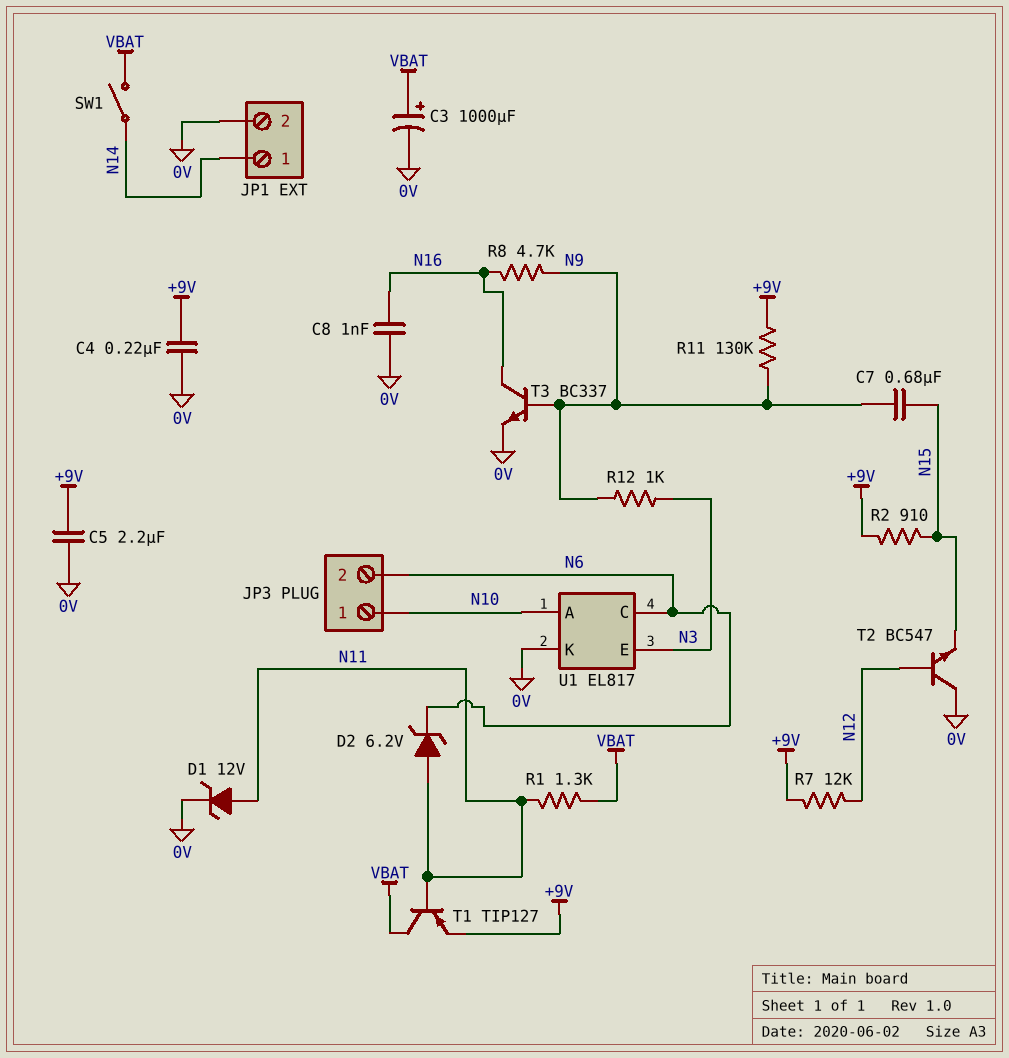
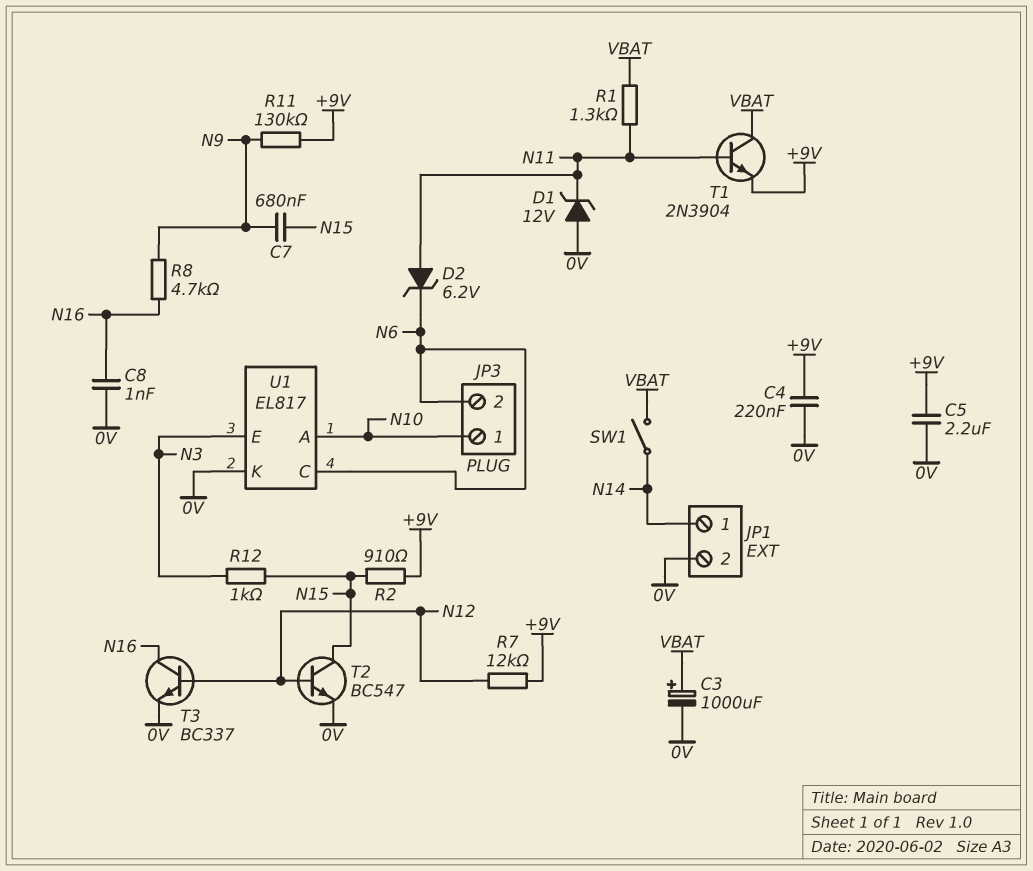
D1: zener 12V (A N11, K 0V) -> zener 12V (A 0V, K N11)
R12: 1k (N3, N9) -> 1k (N3, N15)
T1: PNP TIP127 (B N11, C VBAT, E +9V) -> NPN 2N3904 (B N11, C VBAT, E +9V)
T2: NPN BC547 (B N12, C 0V, E N15) -> NPN BC547 (B N12, C N15, E 0V)
T3: NPN BC337 (B N9, C N16, E 0V) -> NPN BC337 (B N12, C N16, E 0V)

